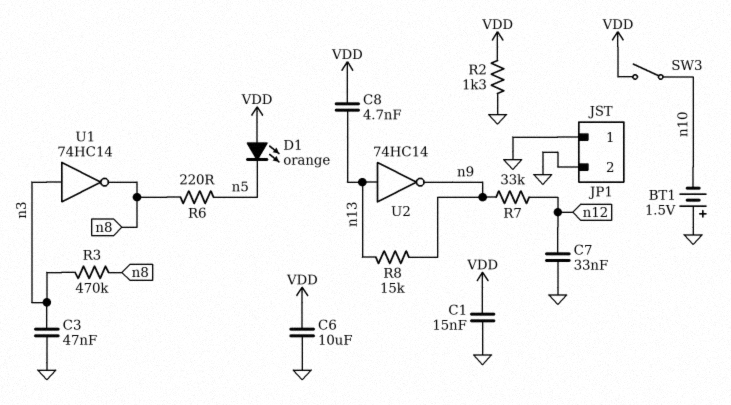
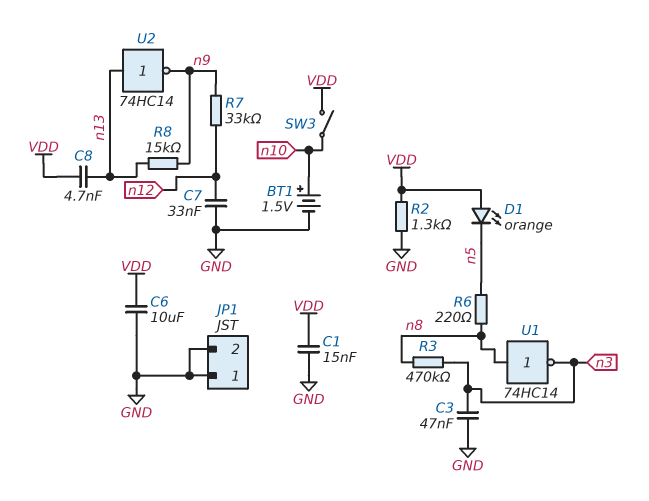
BT1: 1.5V (plus GND, minus n10) -> 1.5V (plus n10, minus GND)
U1: NOT 74HC14 (in n3, out n8) -> NOT 74HC14 (in n8, out n3)

